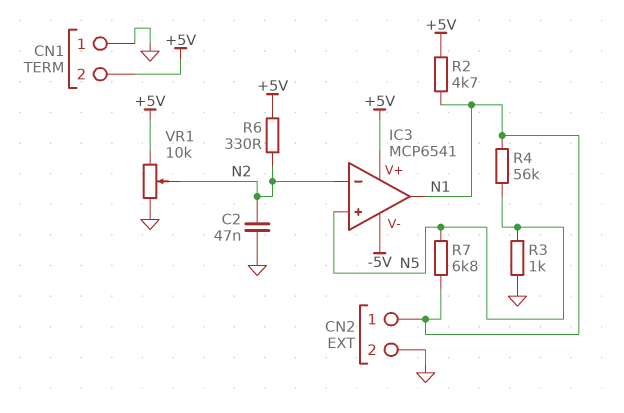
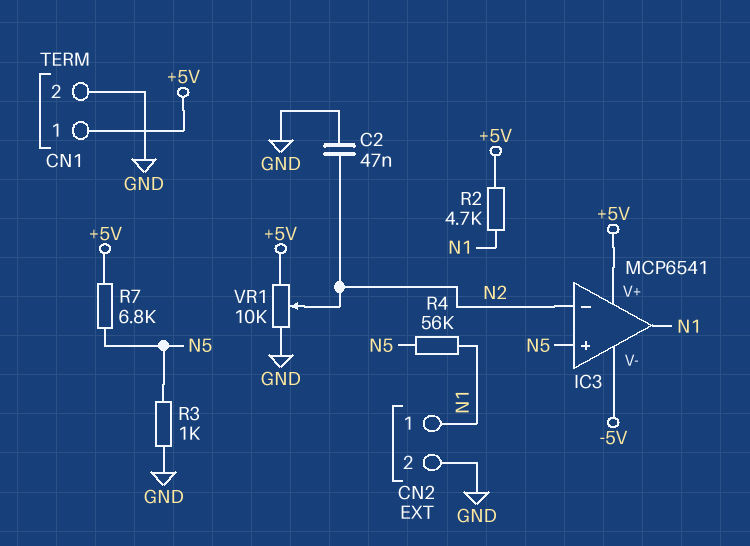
CN1 pin 1: GND -> +5V
CN1 pin 2: +5V -> GND
R6: 330 (+5V, N2) -> none
R7: 6.8k (N1, N5) -> 6.8k (+5V, N5)

